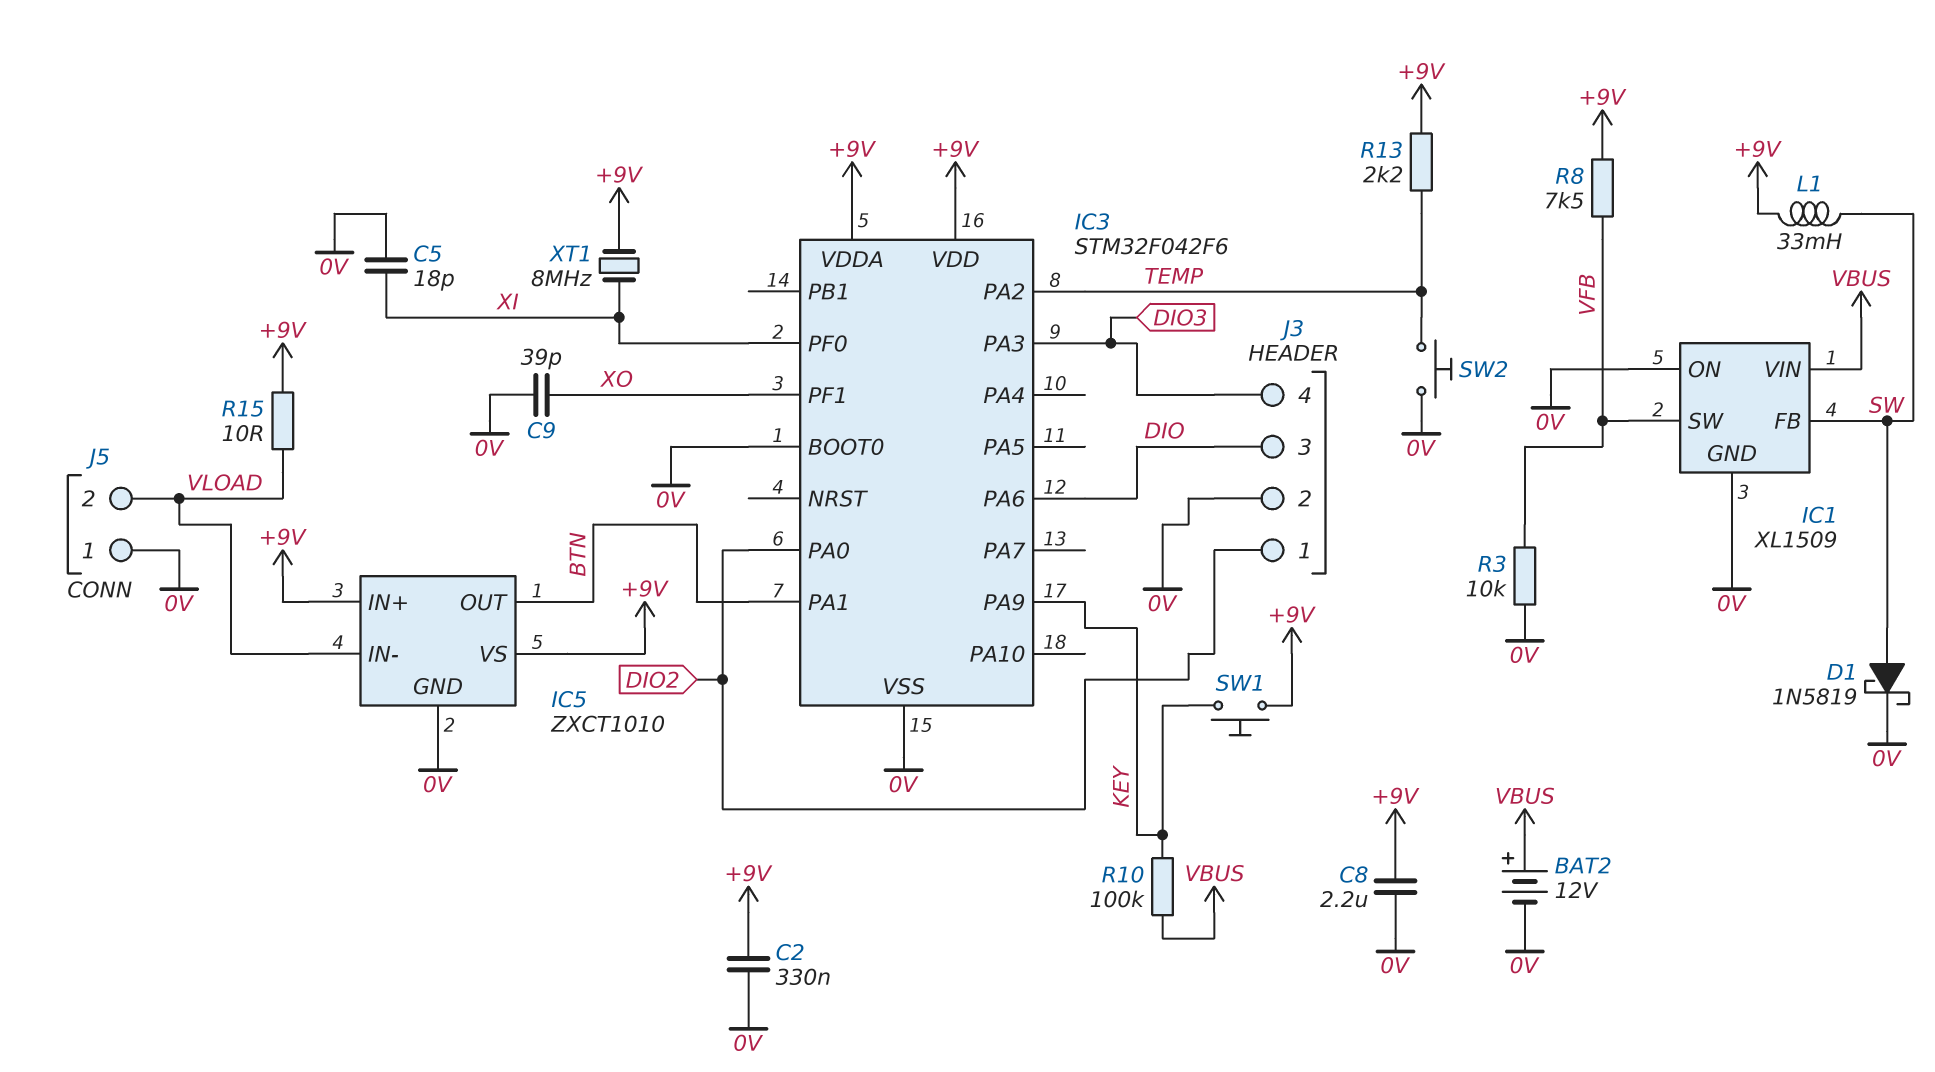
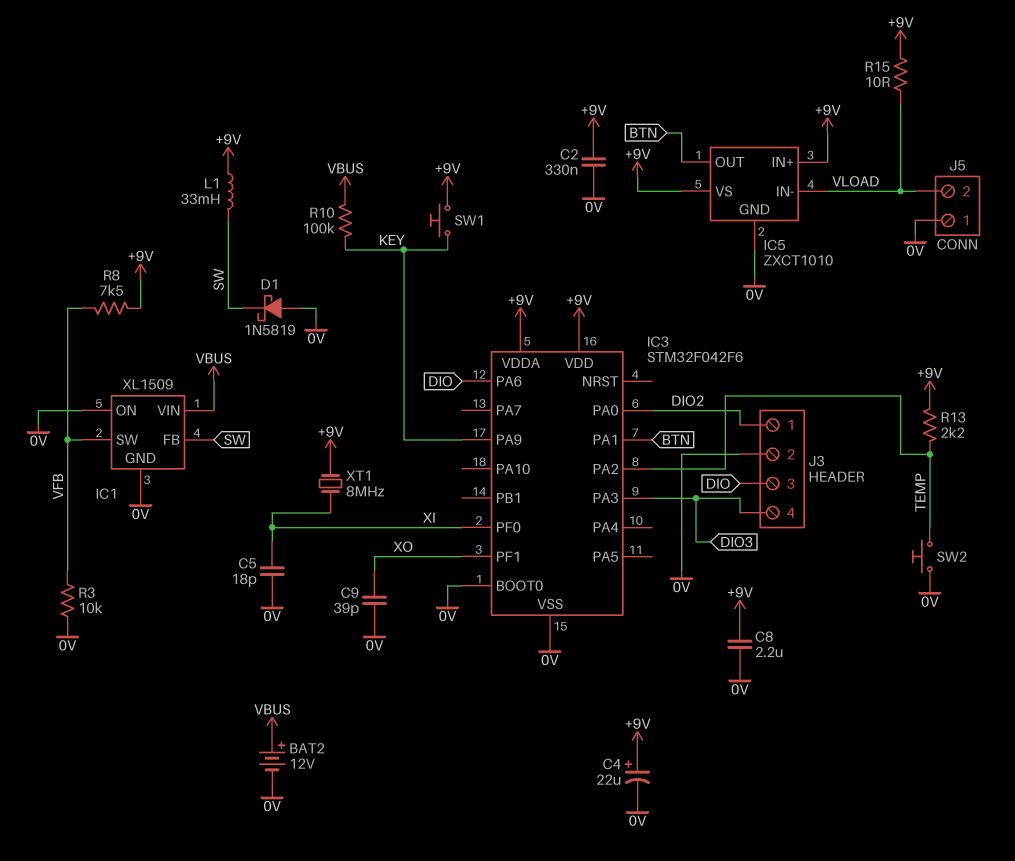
C4: none -> 22uF (plus +9V, minus 0V)
D1: schottky 1N5819 (A SW, K 0V) -> schottky 1N5819 (A 0V, K SW)

